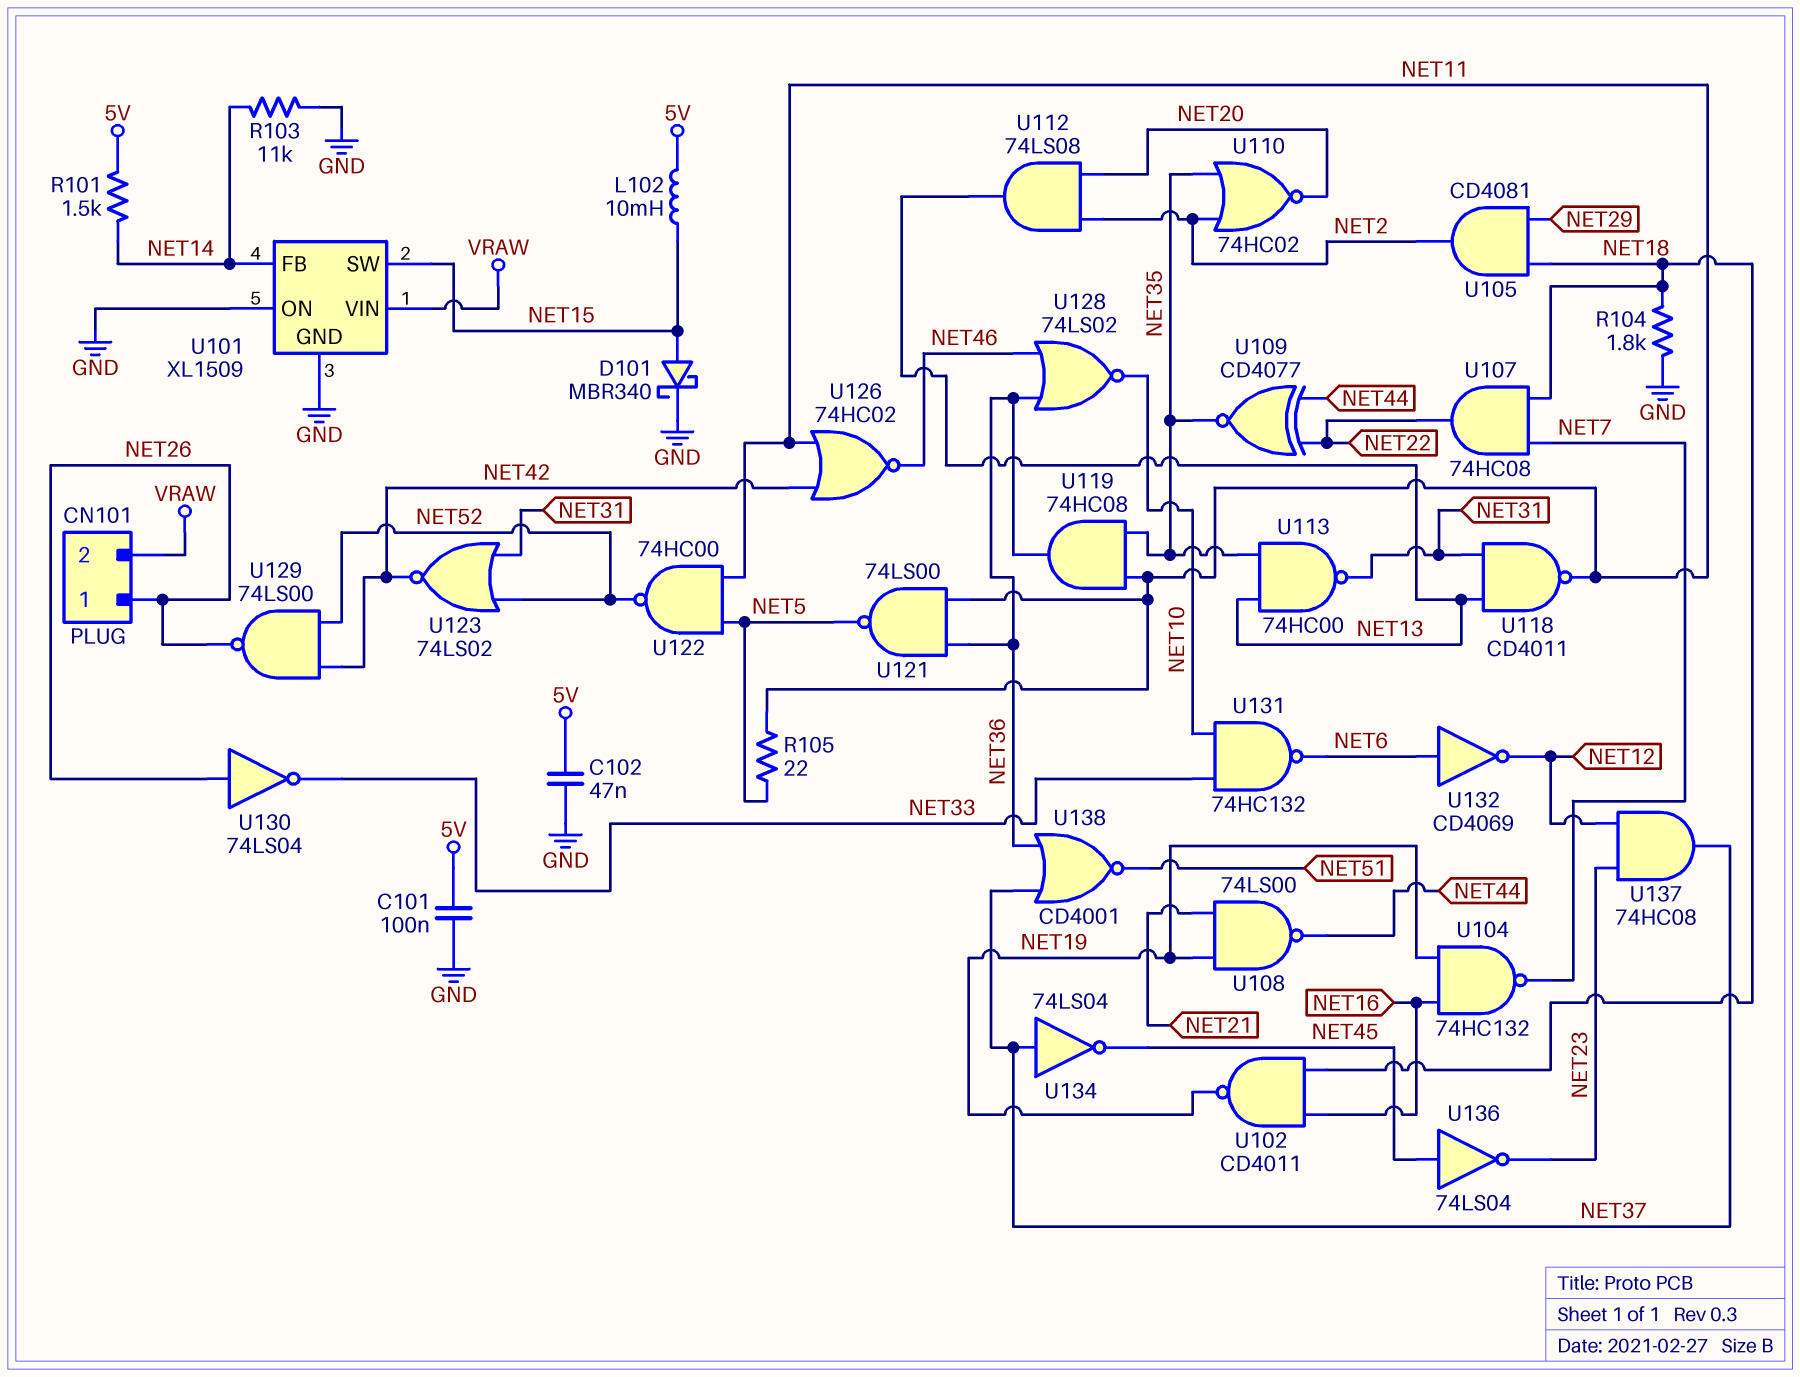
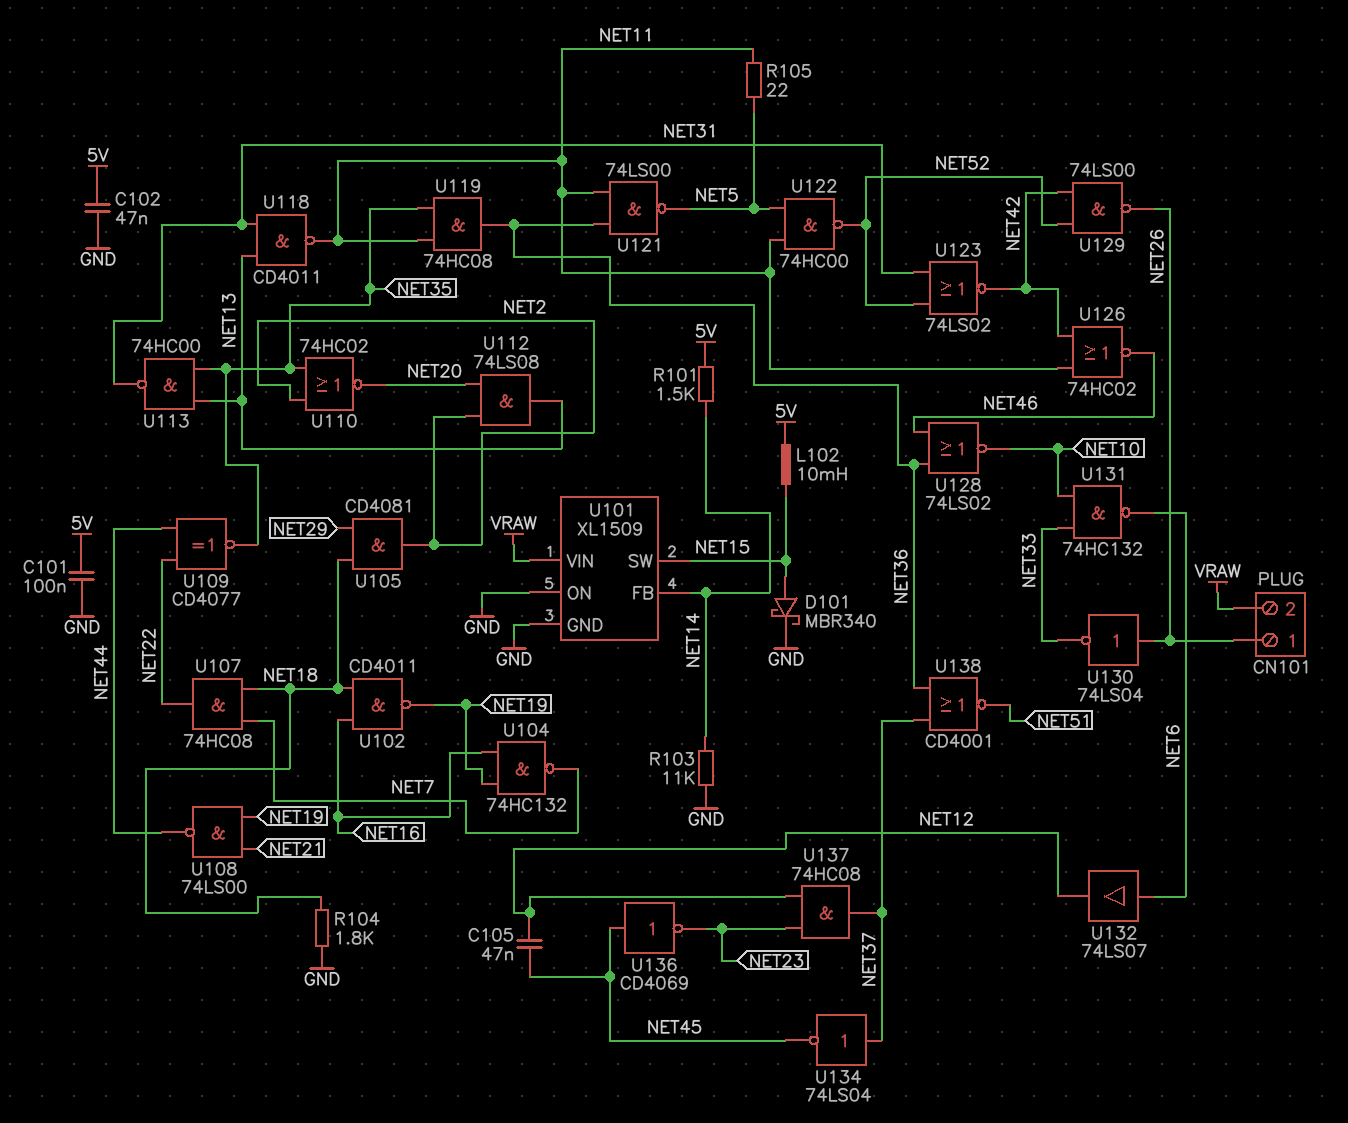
C105: none -> 47nF (NET12, NET45)
U132: NOT CD4069 (in NET6, out NET12) -> buffer 74LS07 (in NET6, out NET12)
U136: NOT 74LS04 (in NET45, out NET23) -> NOT CD4069 (in NET45, out NET23)

